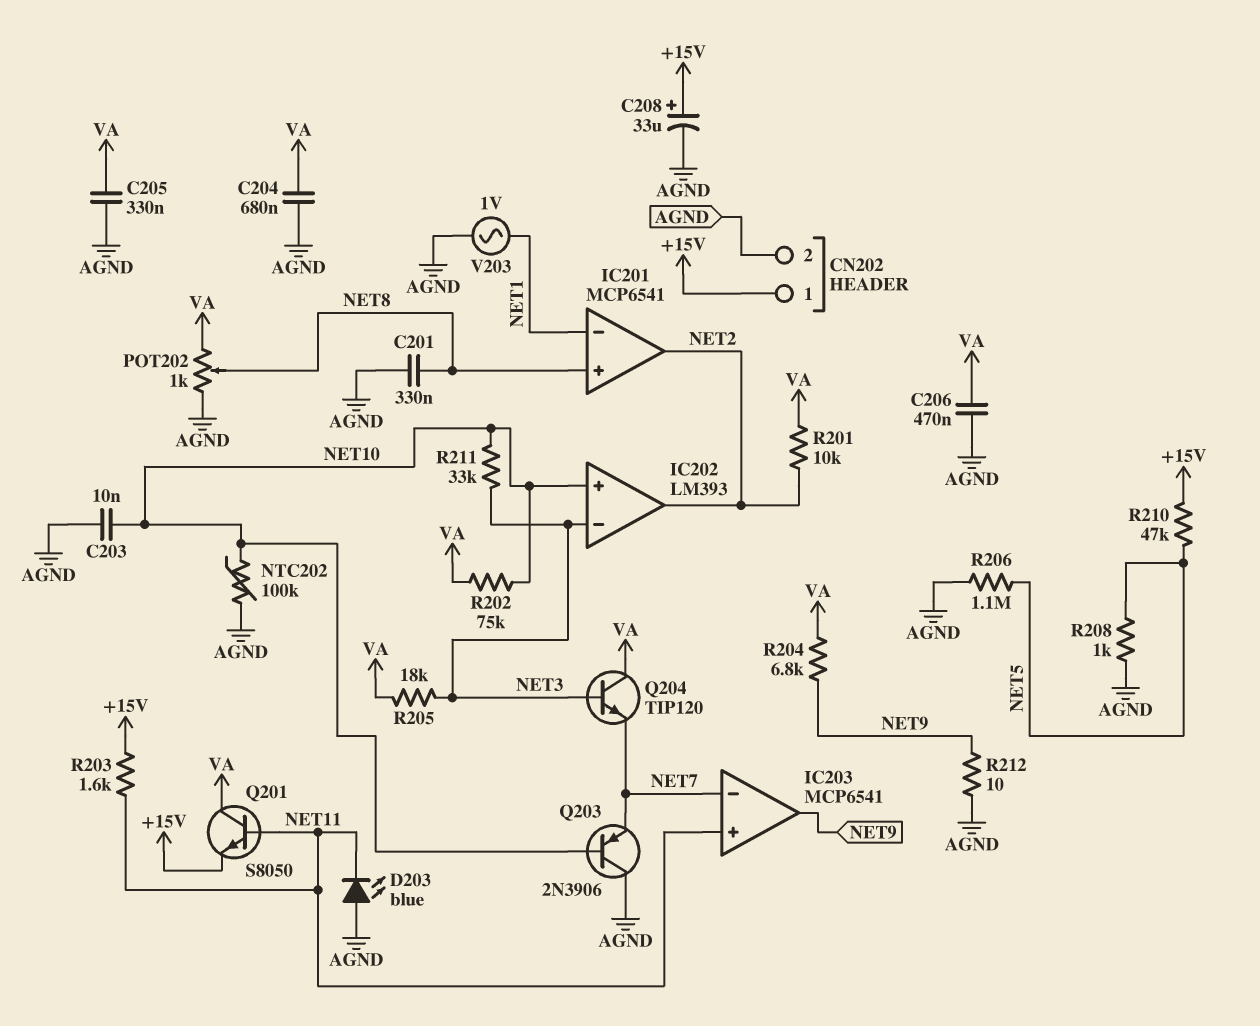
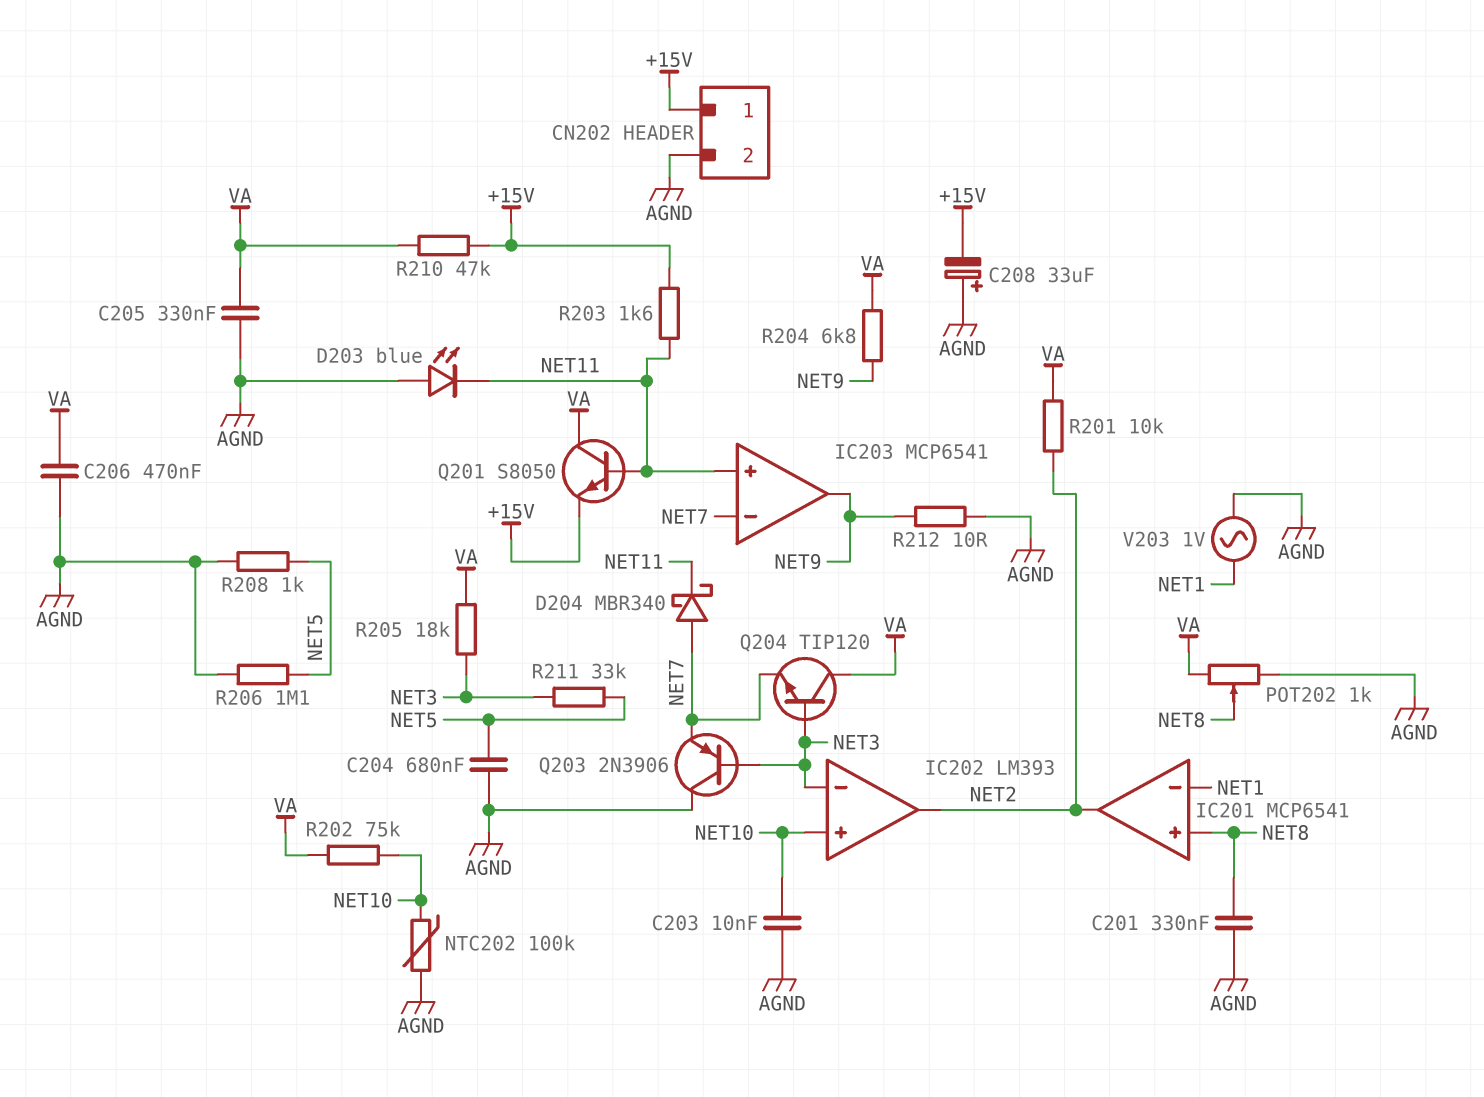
C204: 680nF (AGND, VA) -> 680nF (AGND, NET5)
C208: 33uF (plus +15V, minus AGND) -> 33uF (plus AGND, minus +15V)
D204: none -> schottky MBR340 (A NET7, K NET11)
Q203: PNP 2N3906 (B NET10, C AGND, E NET7) -> PNP 2N3906 (B NET3, C AGND, E NET7)
R210: 47k (+15V, NET5) -> 47k (+15V, VA)
R211: 33k (NET3, NET10) -> 33k (NET3, NET5)

